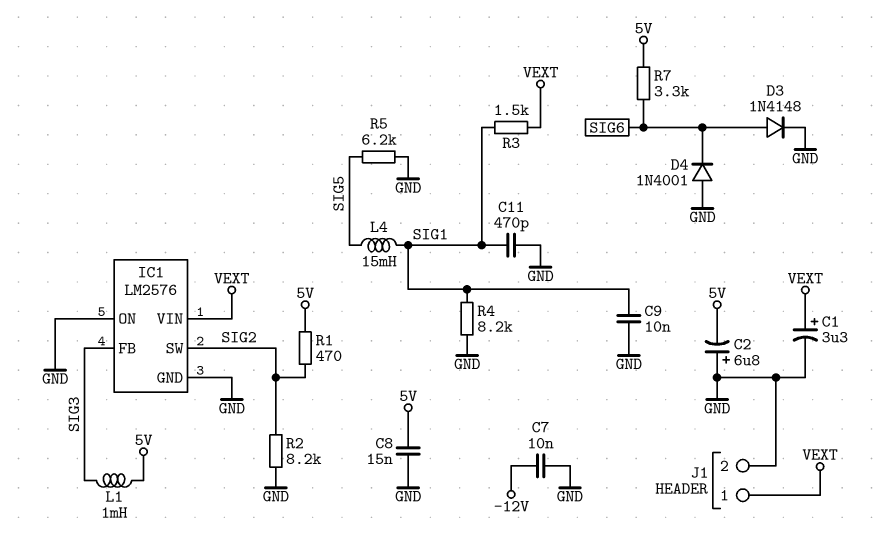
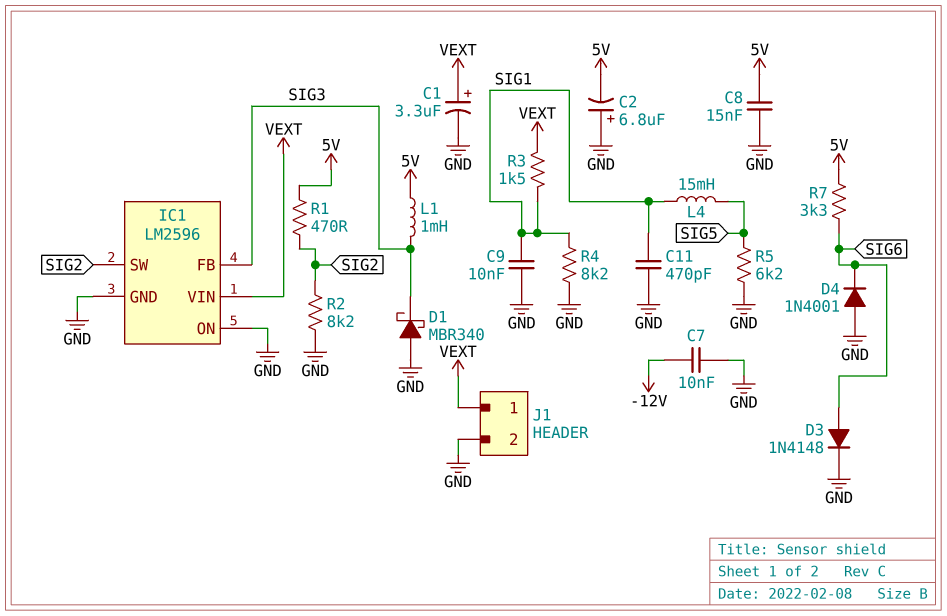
D1: none -> schottky MBR340 (A GND, K SIG3)
IC1: LM2576 -> LM2596

